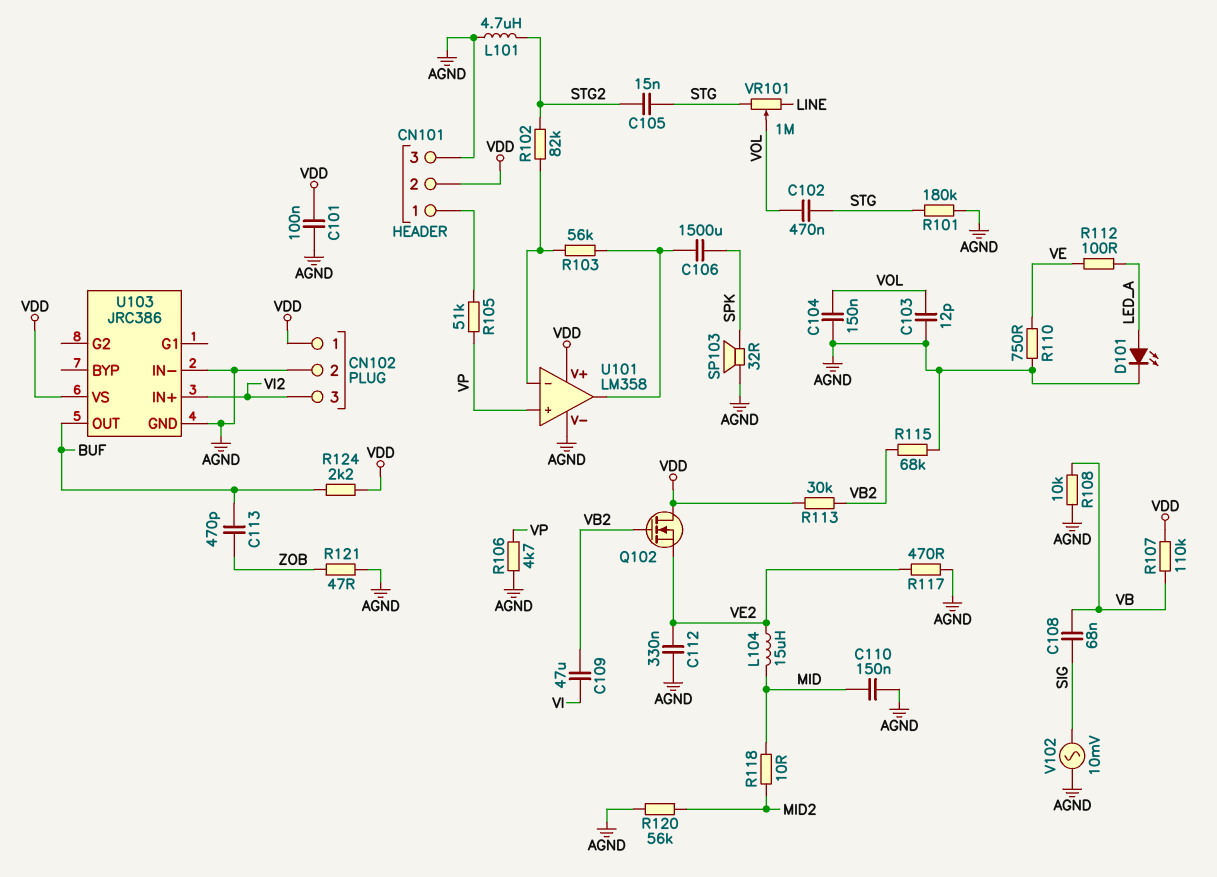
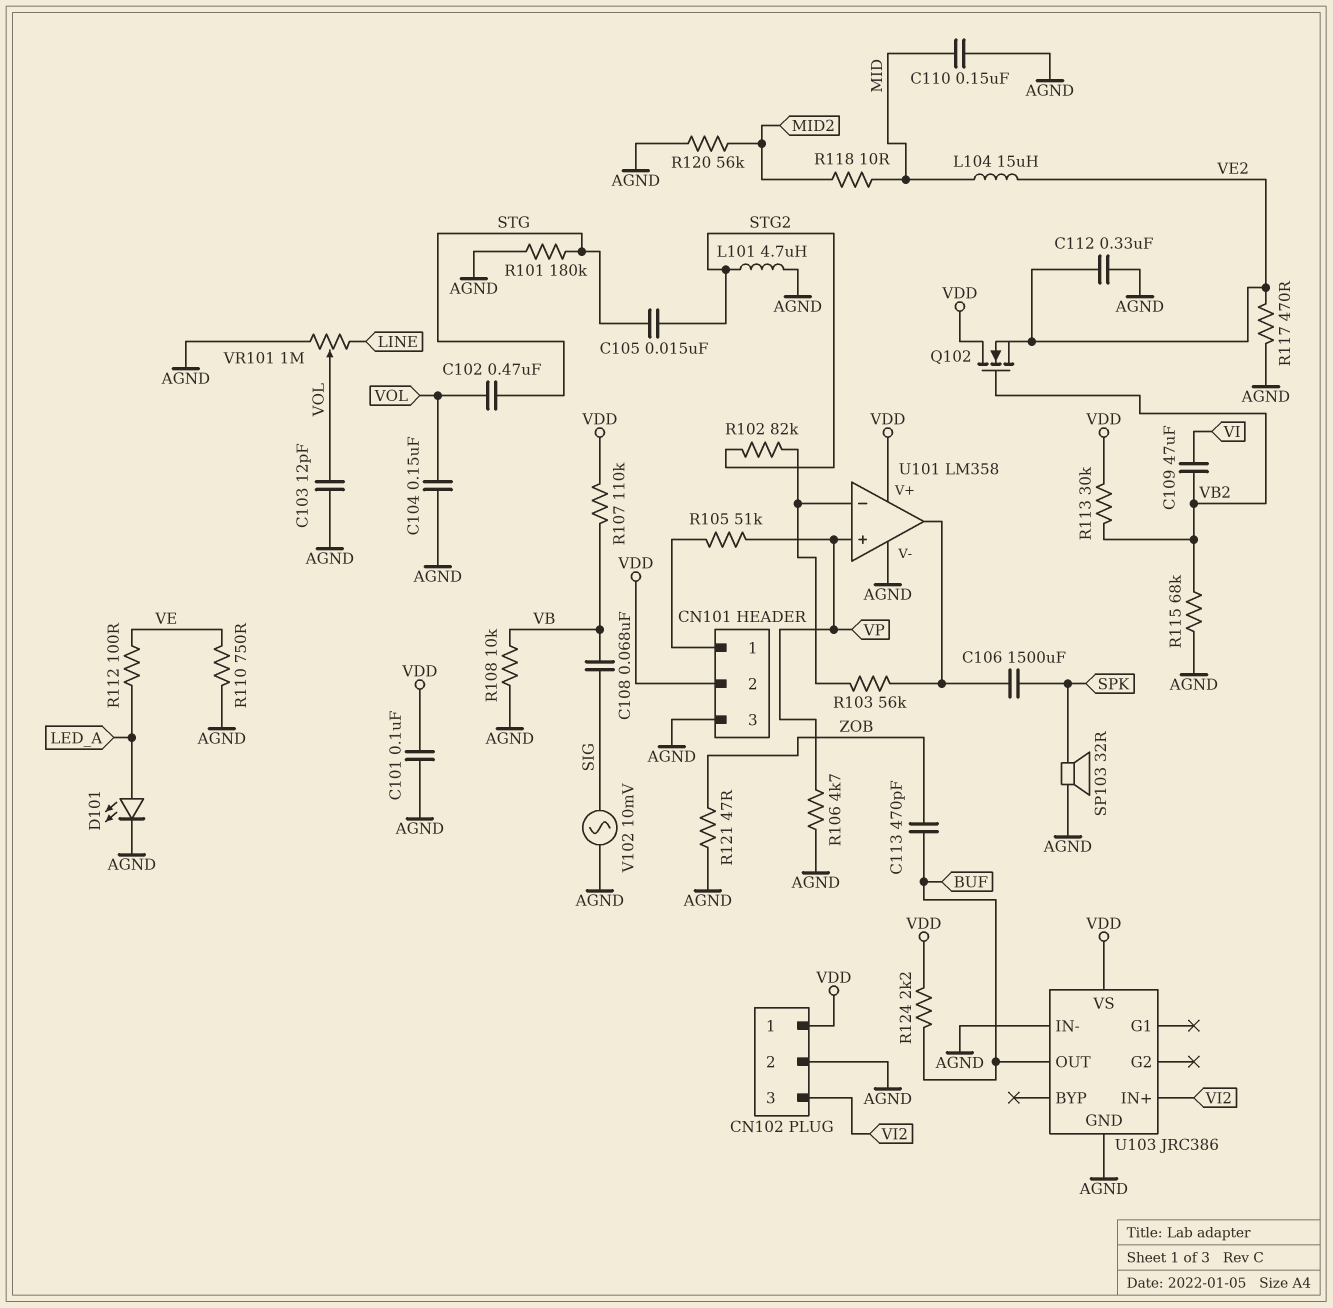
VR101: 1M (LINE, STG, wiper VOL) -> 1M (AGND, LINE, wiper VOL)

